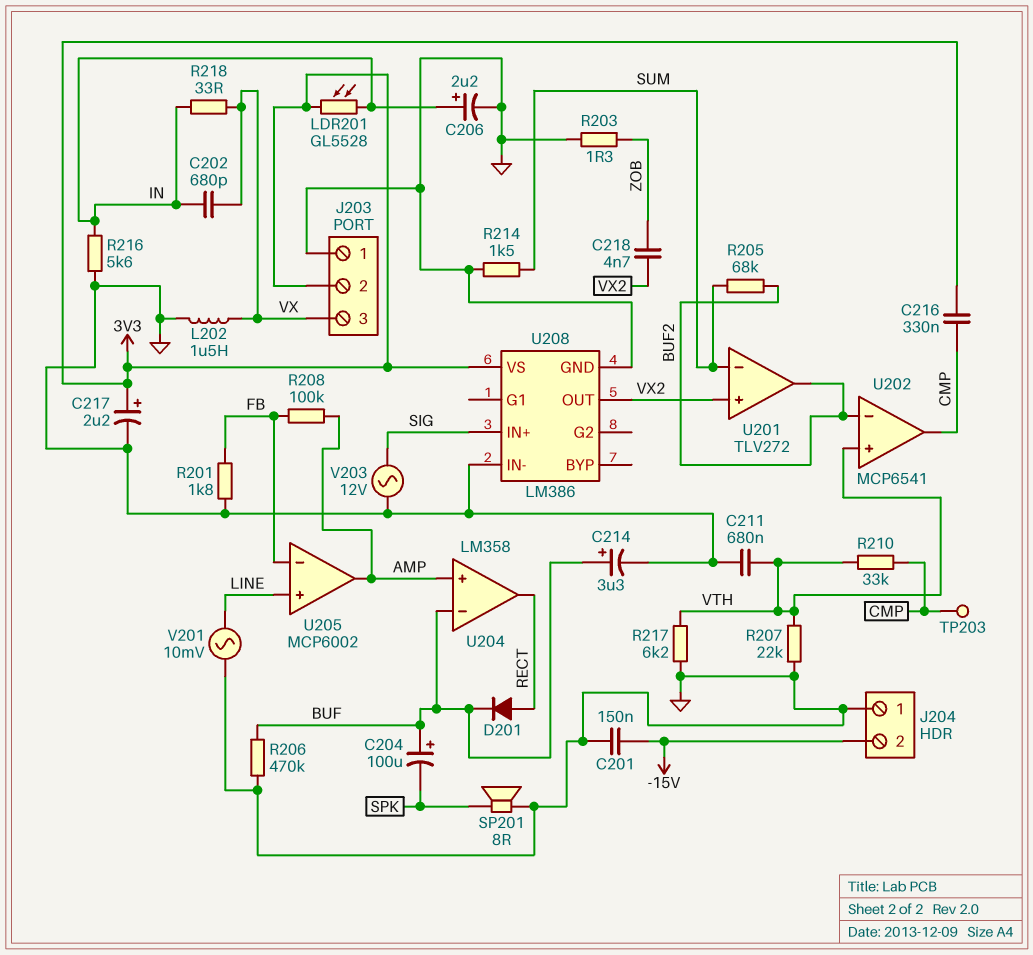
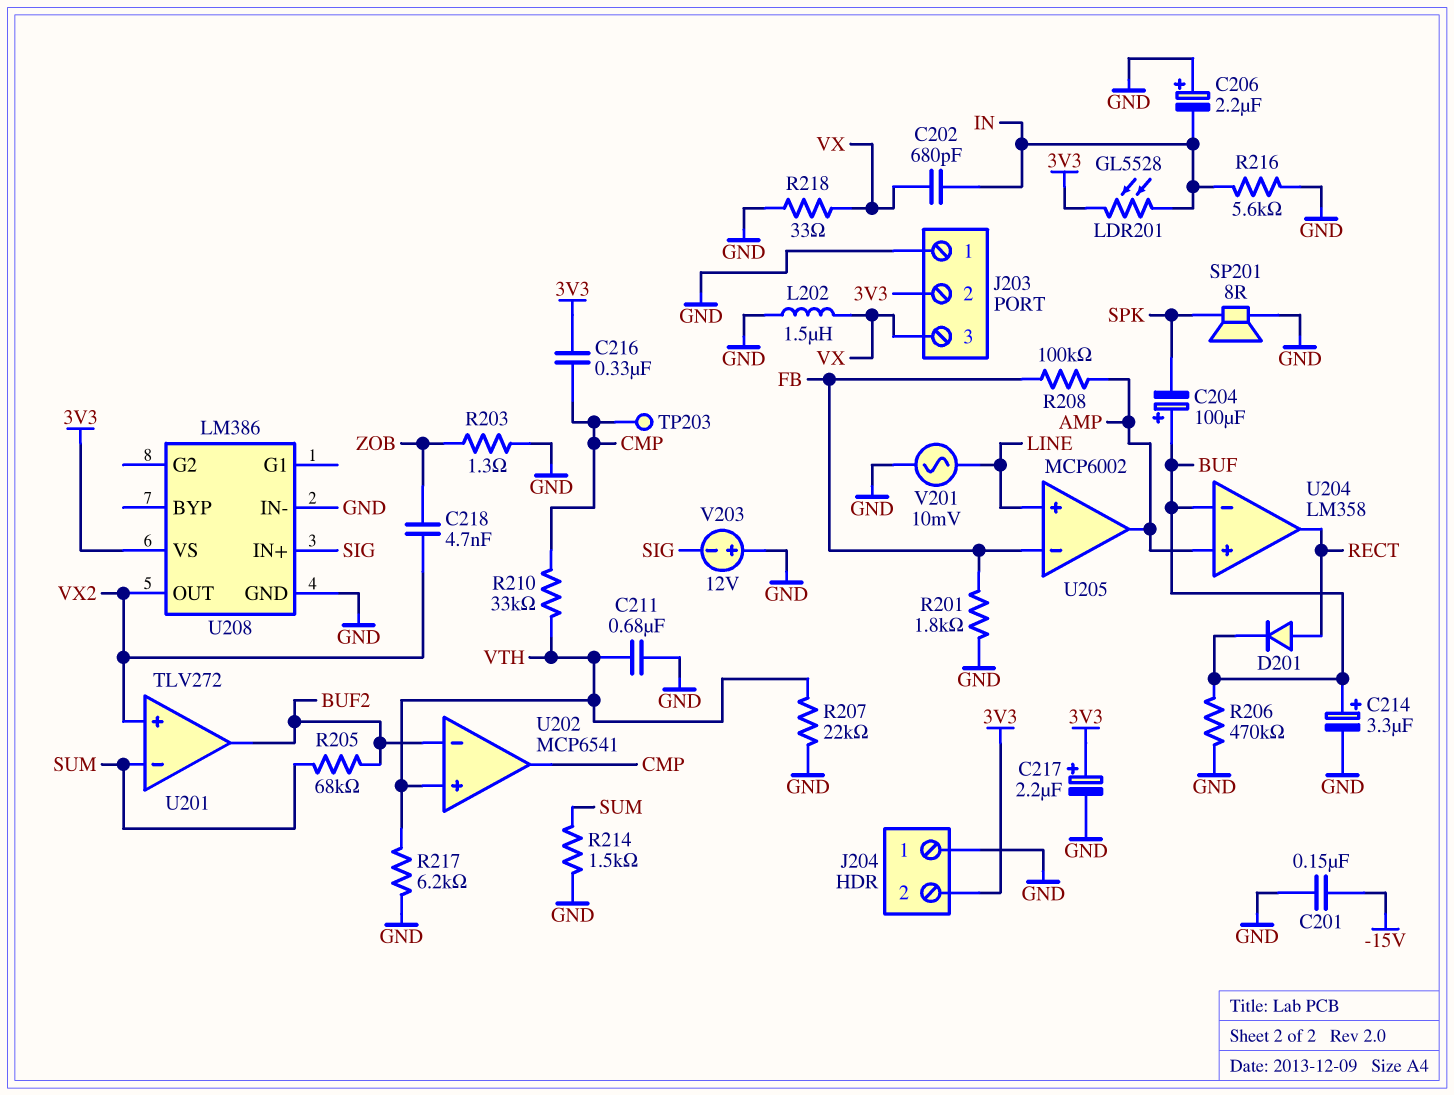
C206: 2.2uF (plus IN, minus GND) -> 2.2uF (plus GND, minus IN)
J204 pin 2: -15V -> 3V3
R218: 33 (IN, VX) -> 33 (GND, VX)
V203: AC 12V (GND, SIG) -> 12V (plus GND, minus SIG)

